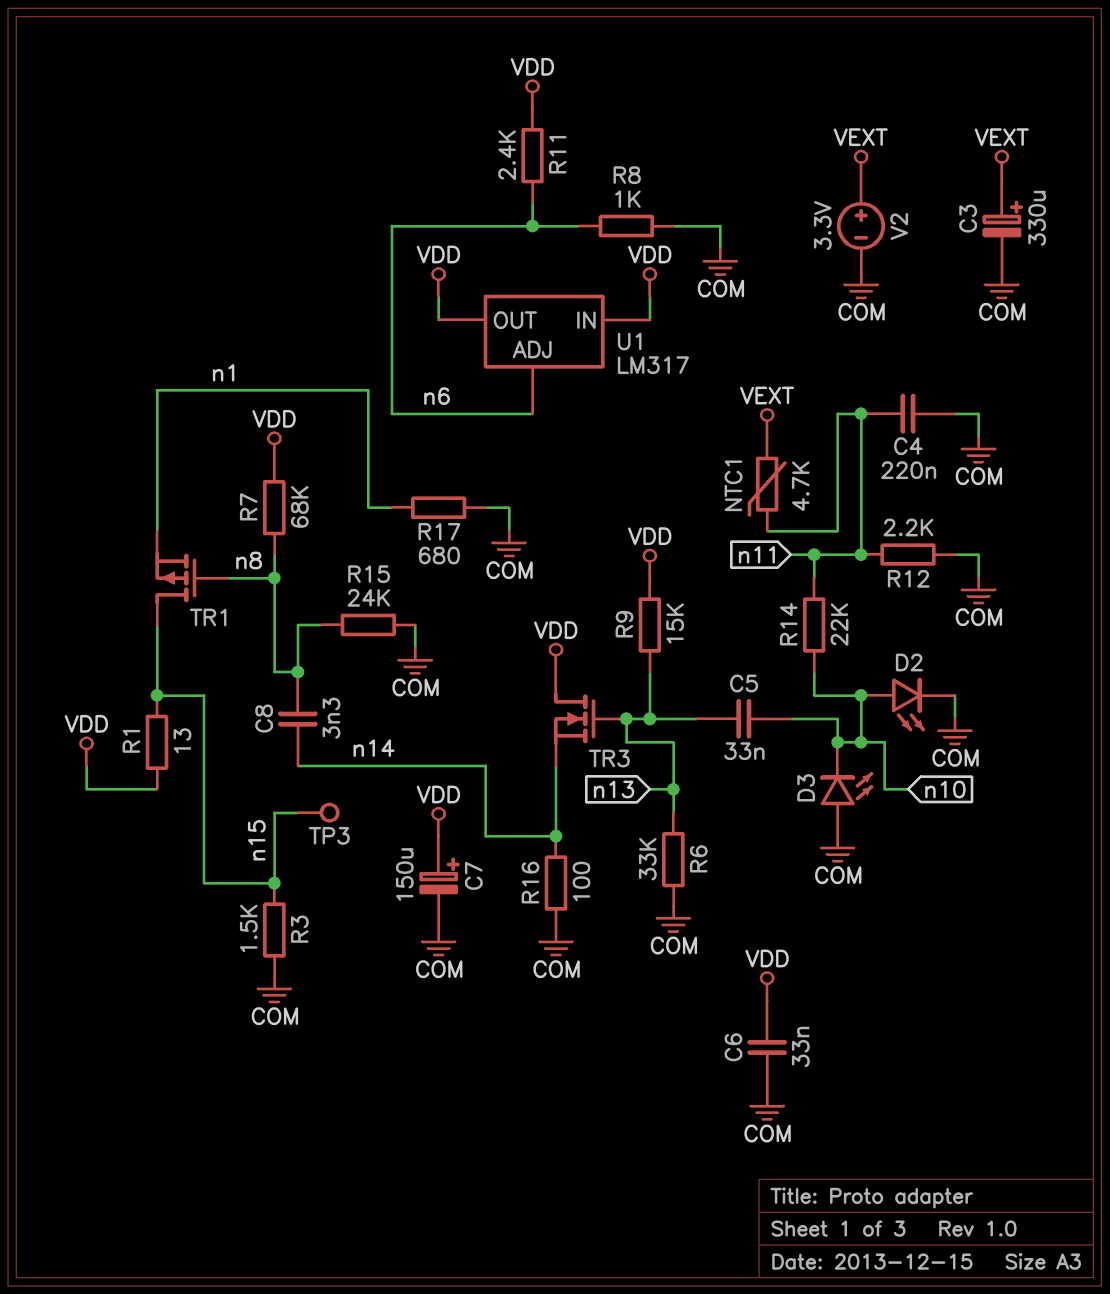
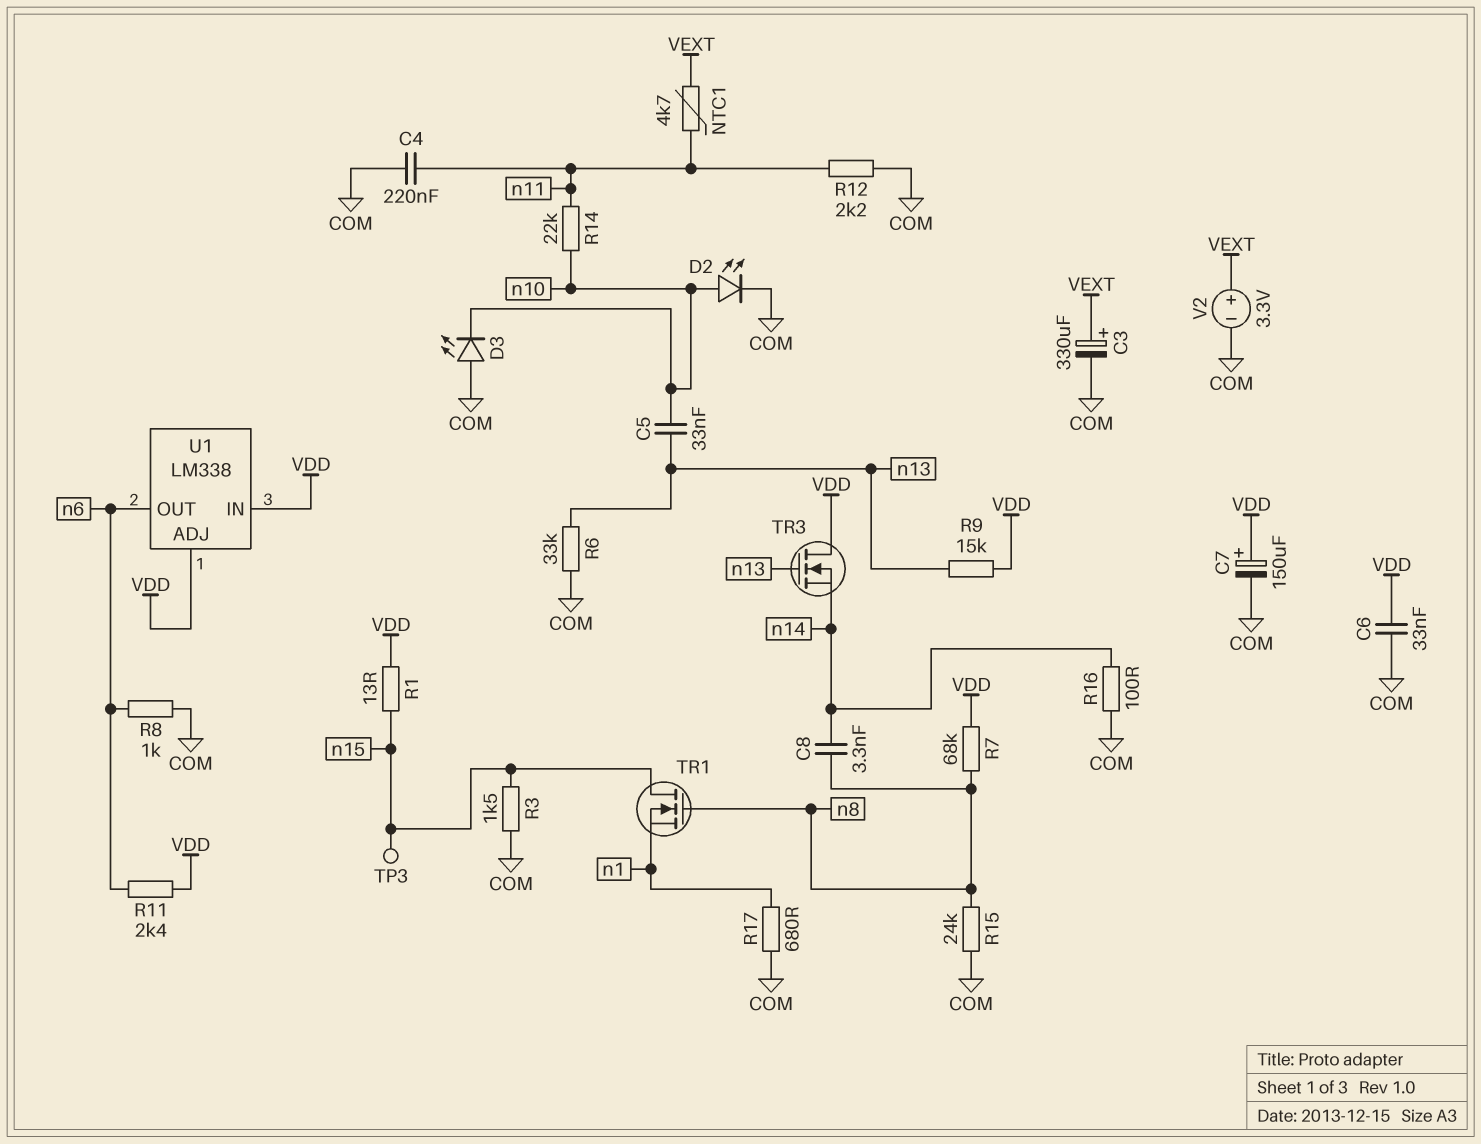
TR1: PMOS (G n8, D n15, S n1) -> NMOS (G n8, D n15, S n1)
U1: LM317 -> LM338
U1 pin ADJ: n6 -> VDD
U1 pin OUT: VDD -> n6

